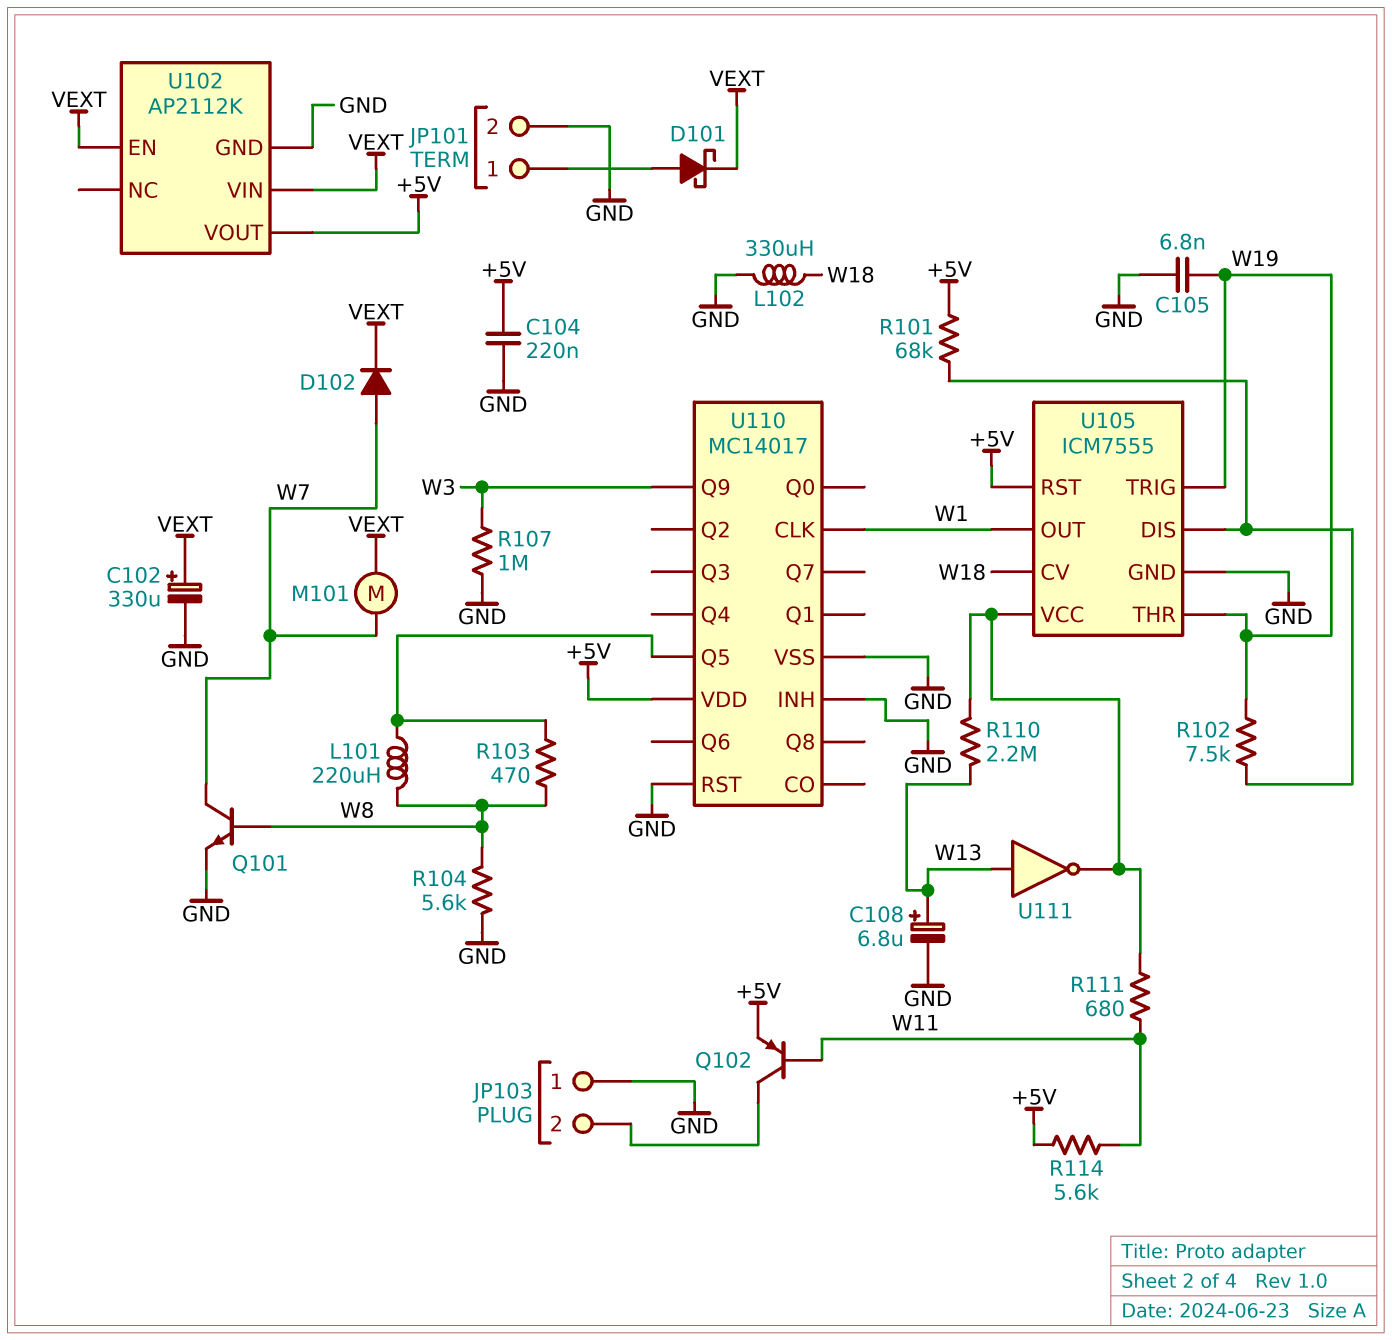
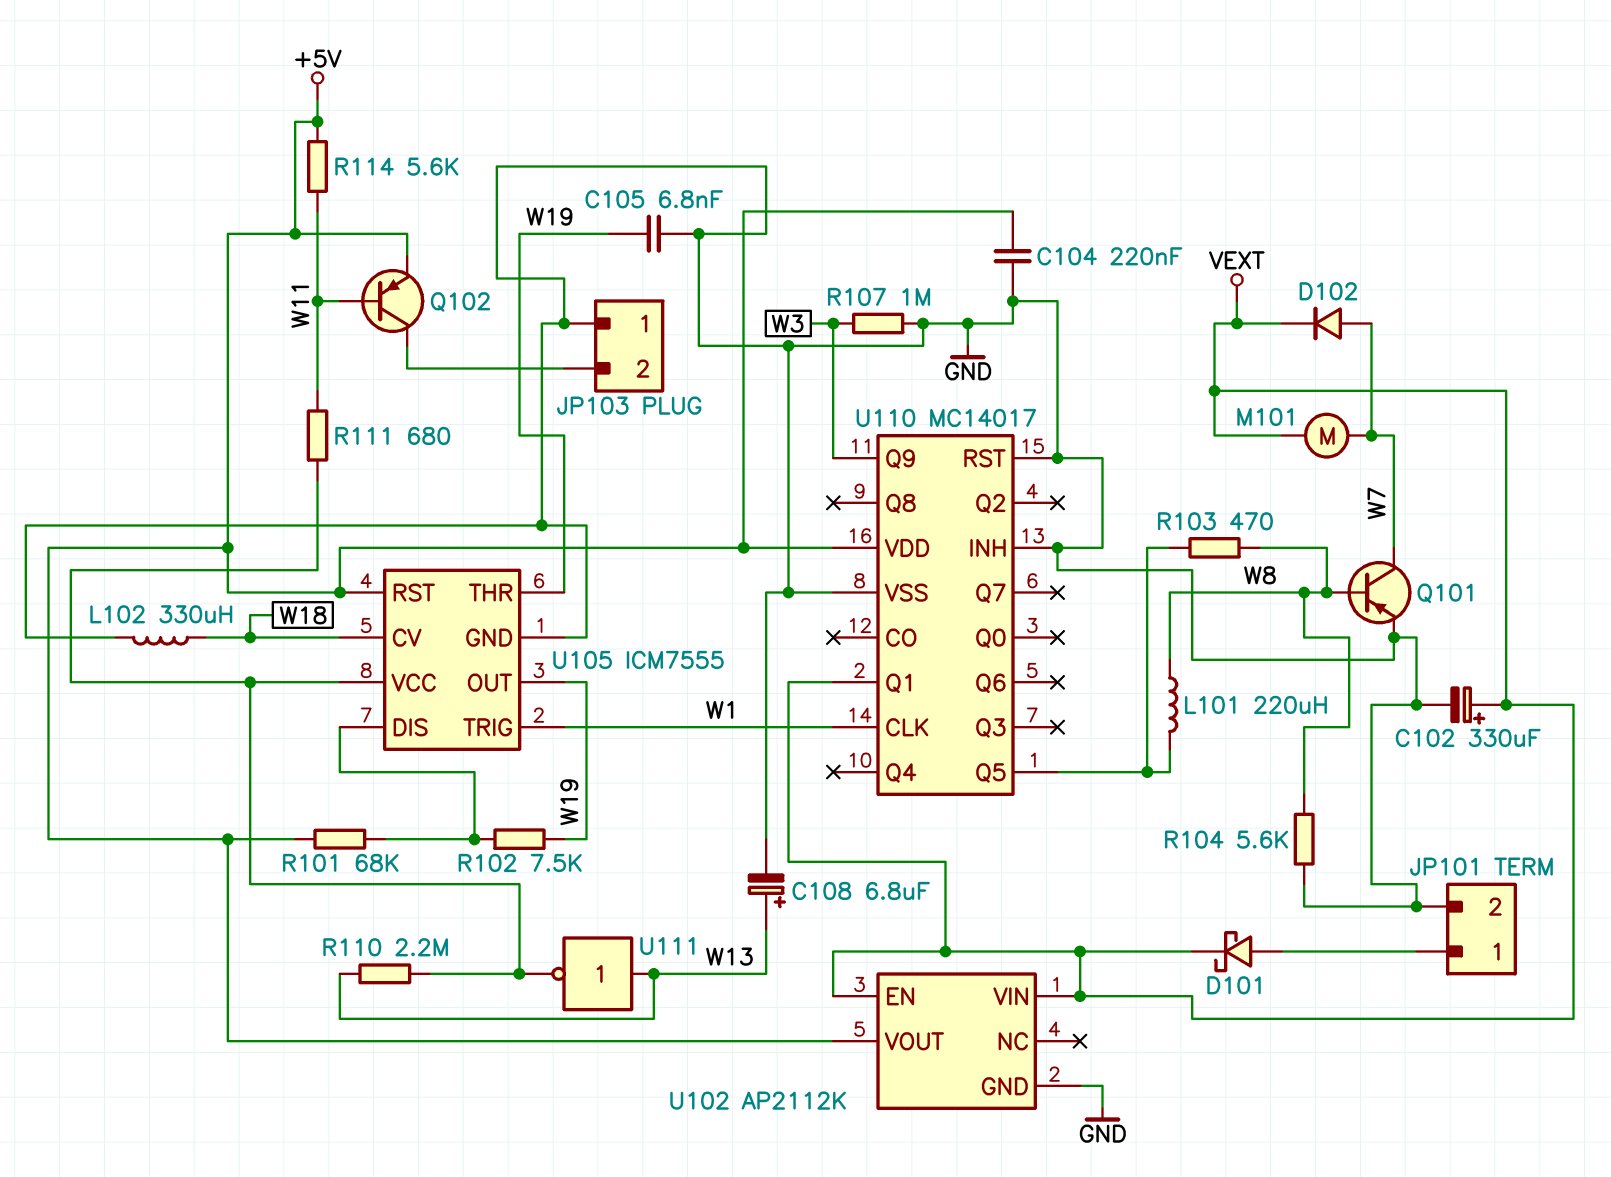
Q101: NPN (B W8, C W7, E GND) -> PNP (B W8, C W7, E GND)
U105 pin OUT: W1 -> W19
U105 pin TRIG: W19 -> W1
U110 pin Q1: none -> VEXT

